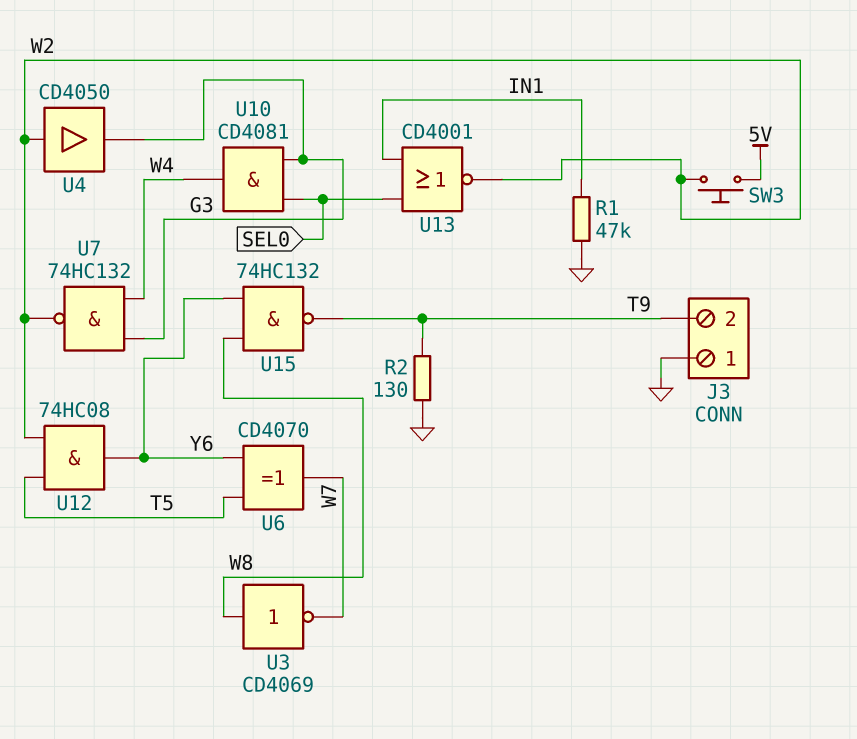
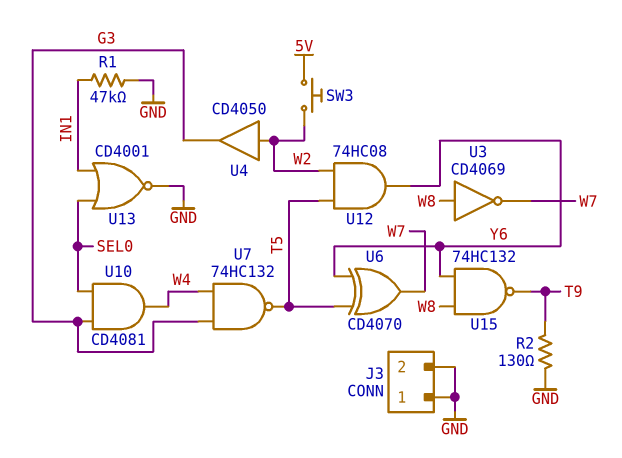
J3 pin 2: T9 -> GND
U7: NAND 74HC132 (in G3, in W4, out W2) -> NAND 74HC132 (in G3, in W4, out T5)
U13: NOR CD4001 (in IN1, in SEL0, out W2) -> NOR CD4001 (in IN1, in SEL0, out GND)

